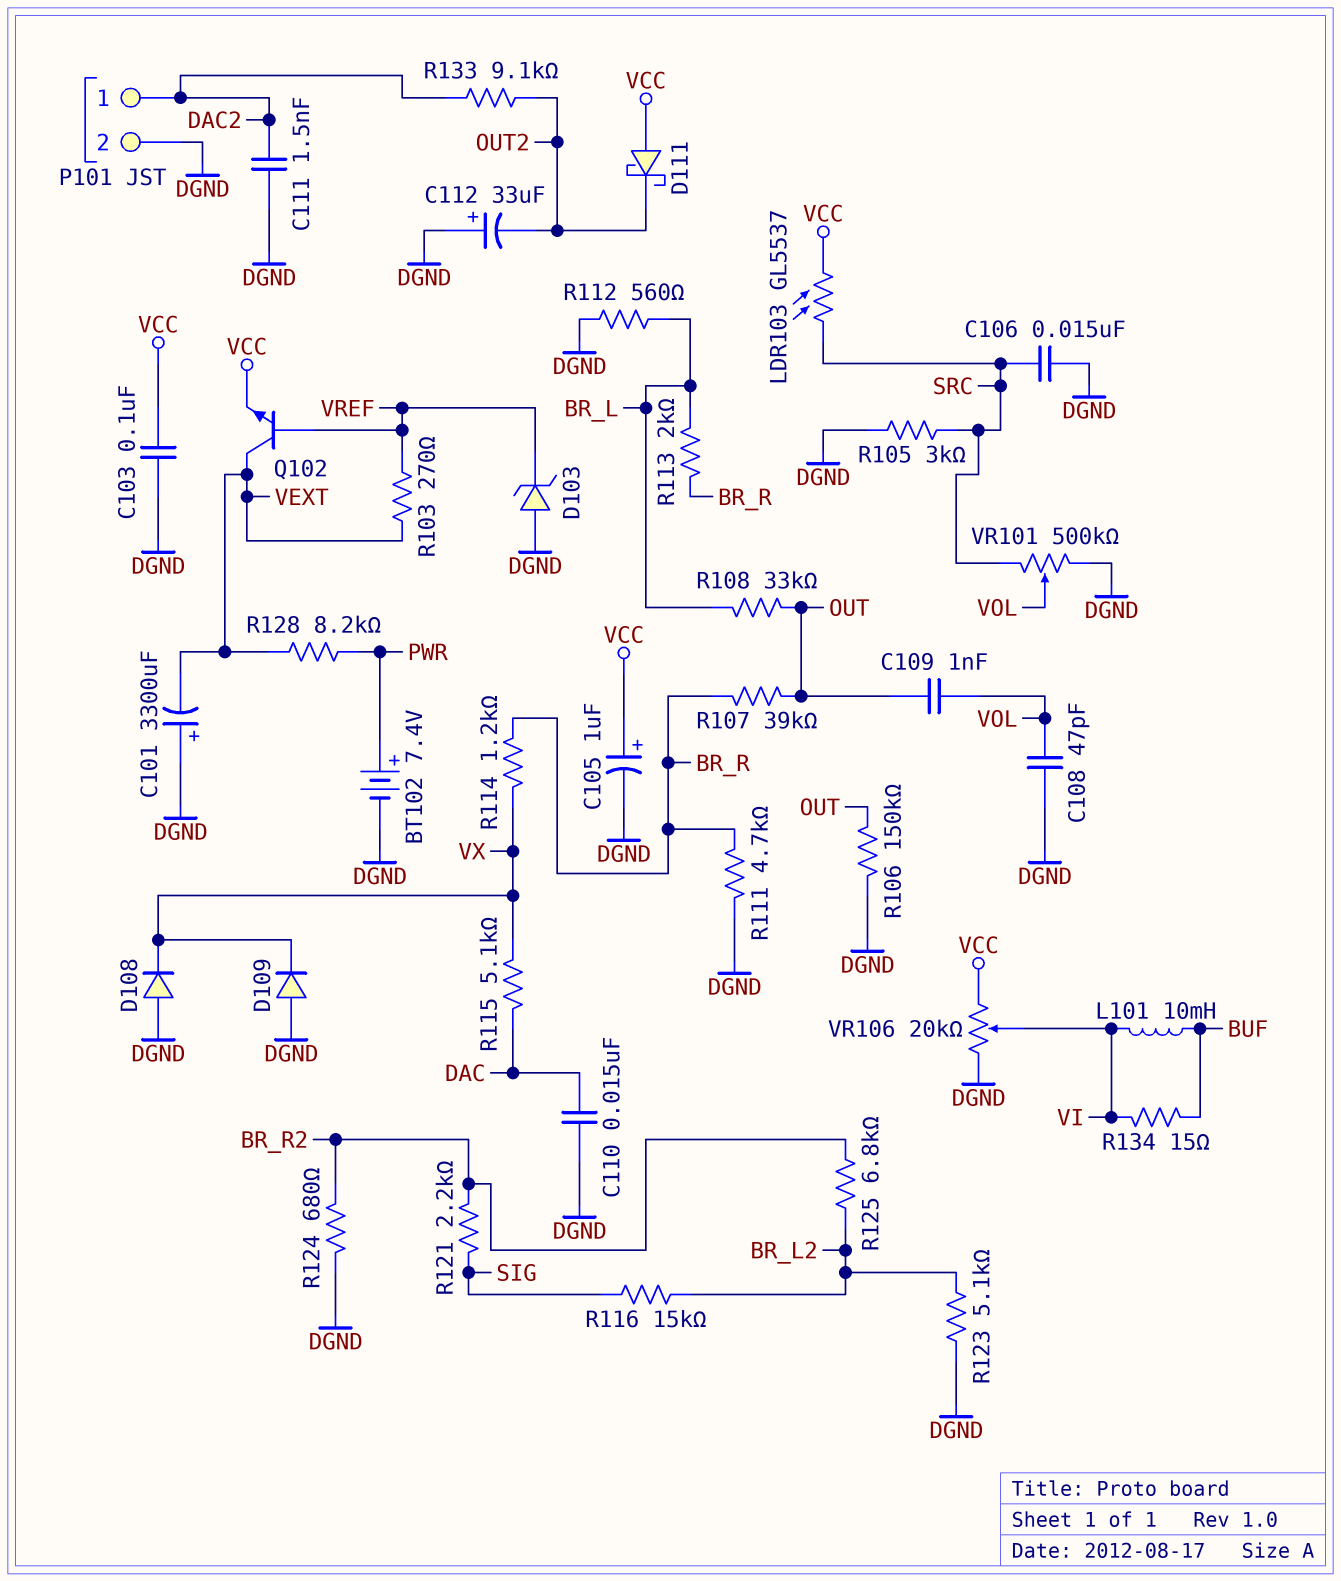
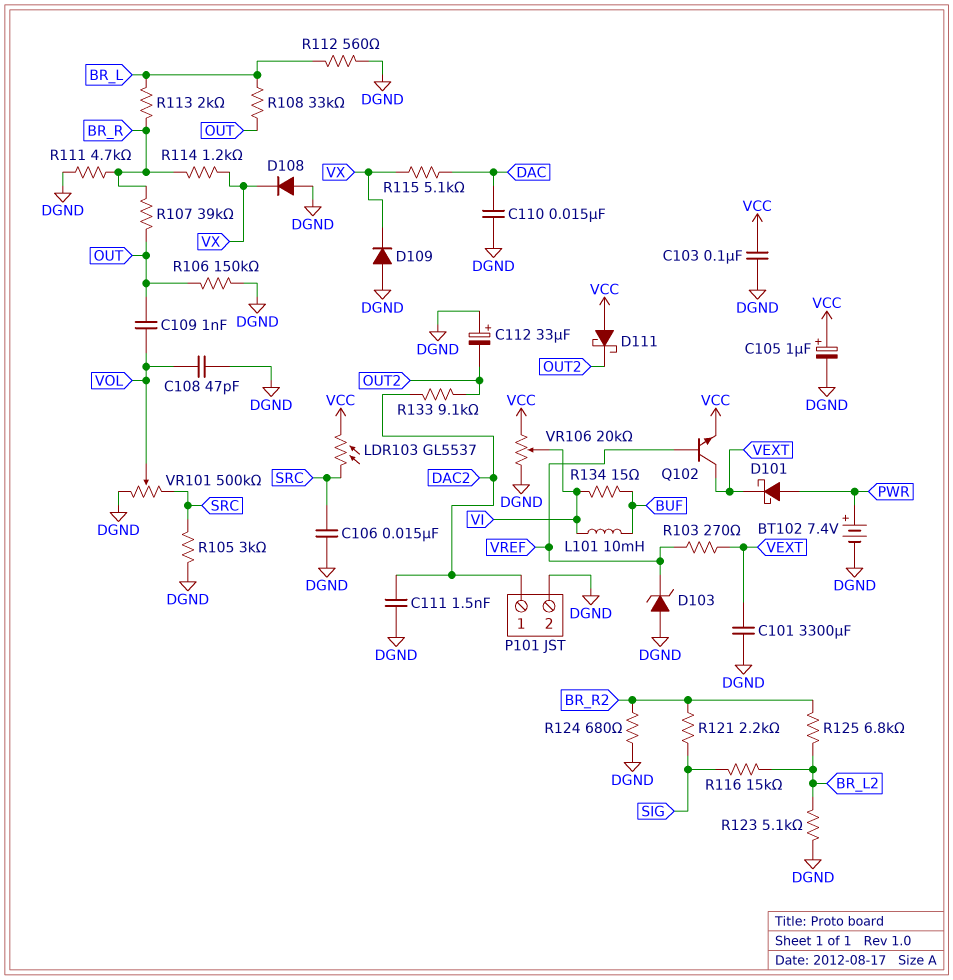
C101: 3300uF (plus DGND, minus VEXT) -> 3300uF (DGND, VEXT)
D101: none -> schottky (A PWR, K VEXT)
R128: 8.2k (PWR, VEXT) -> none

